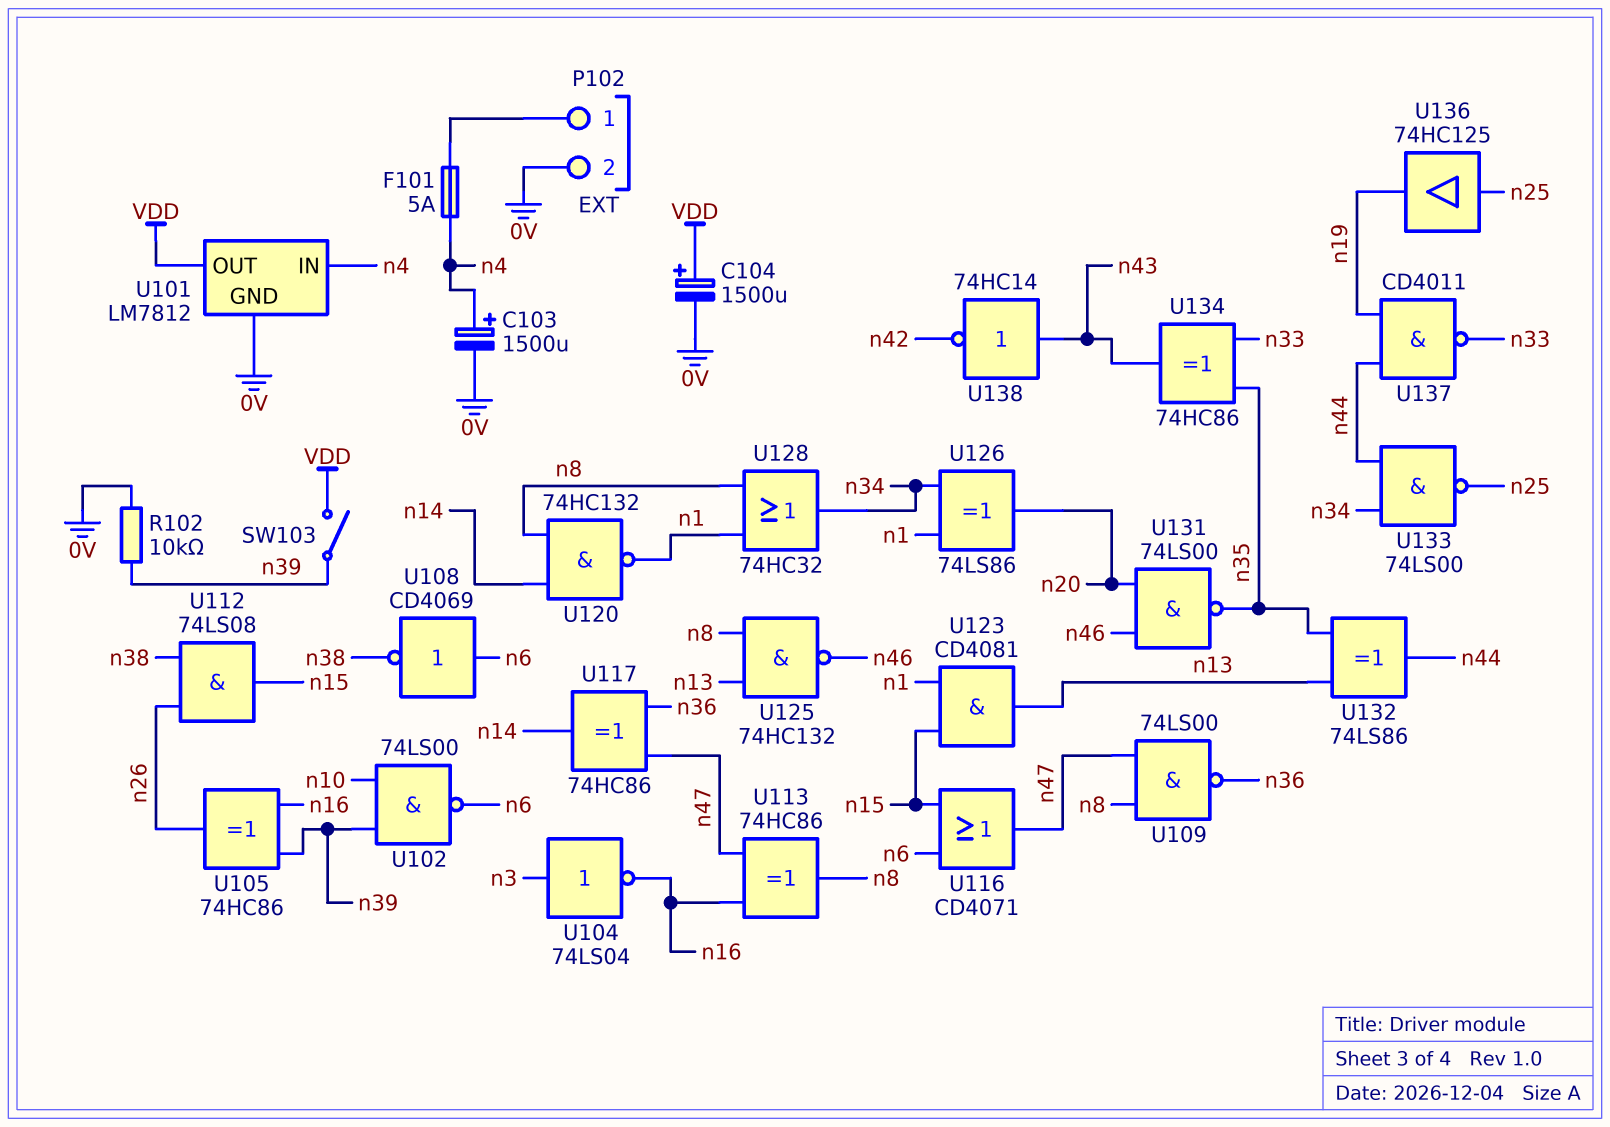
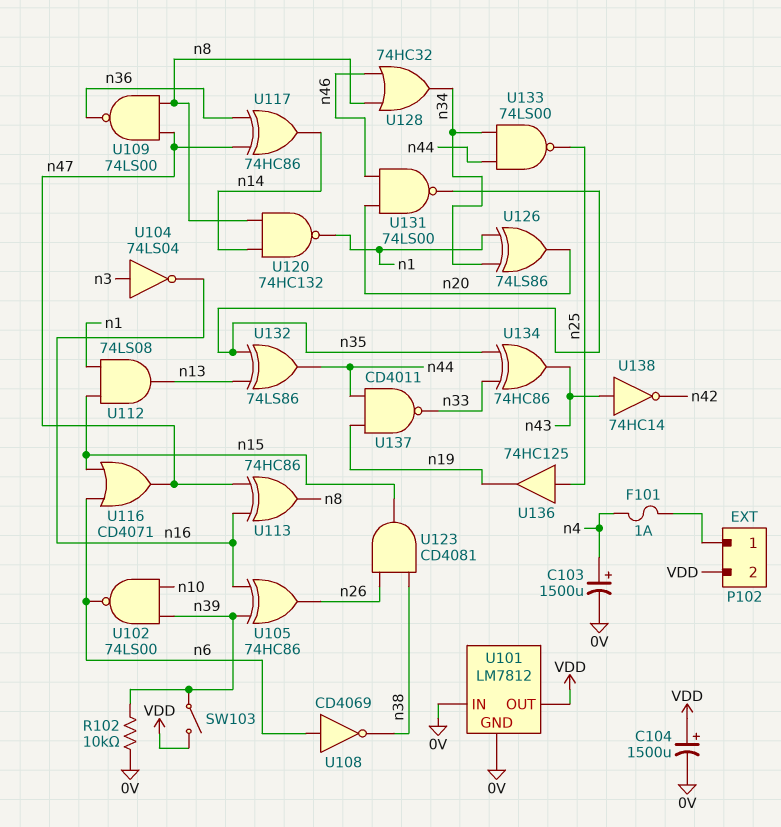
F101: 5A (P102/1, n4) -> 1A (P102/1, n4)
P102 pin 2: 0V -> VDD
U101 pin IN: n4 -> 0V
U112: AND 74LS08 (in n26, in n38, out n15) -> AND 74LS08 (in n1, in n15, out n13)
U123: AND CD4081 (in n1, in n15, out n13) -> AND CD4081 (in n26, in n38, out n15)
U125: NAND 74HC132 (in n8, in n13, out n46) -> none
U128: OR 74HC32 (in n1, in n8, out n34) -> OR 74HC32 (in n8, in n46, out n34)

